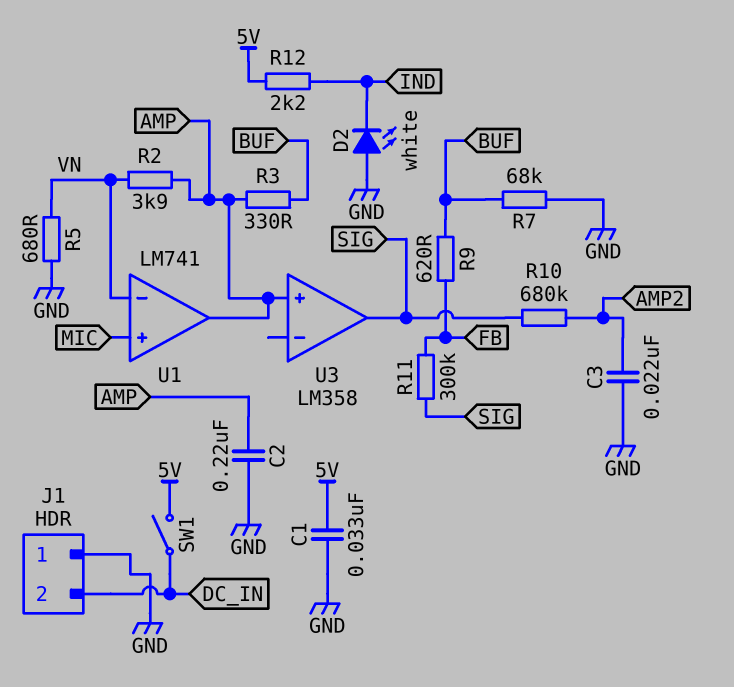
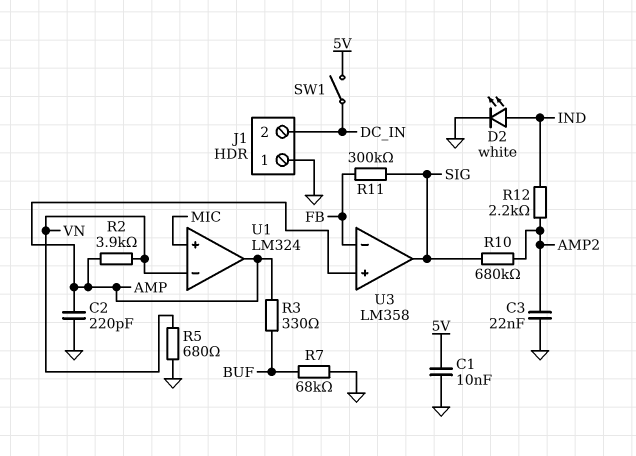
C1: 33nF (5V, GND) -> 10nF (5V, GND)
C2: 220nF (AMP, GND) -> 220pF (AMP, GND)
D2: LED white (A GND, K IND) -> LED white (A IND, K GND)
R9: 620 (BUF, FB) -> none
R12: 2.2k (5V, IND) -> 2.2k (AMP2, IND)
U1: LM741 -> LM324
U3 pin in-: none -> FB

